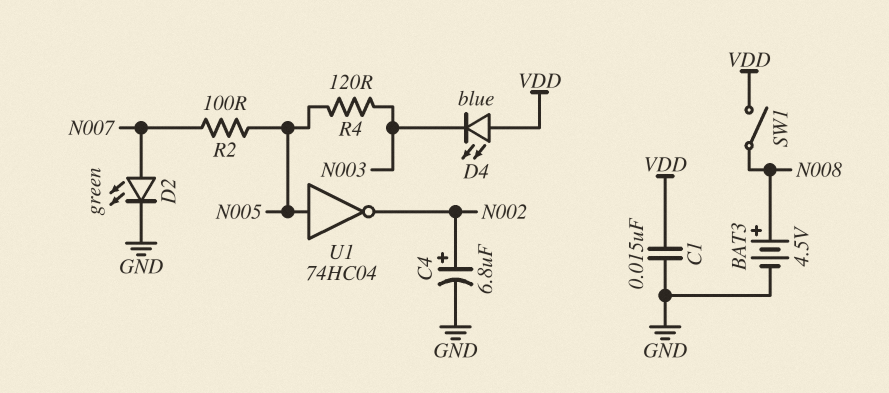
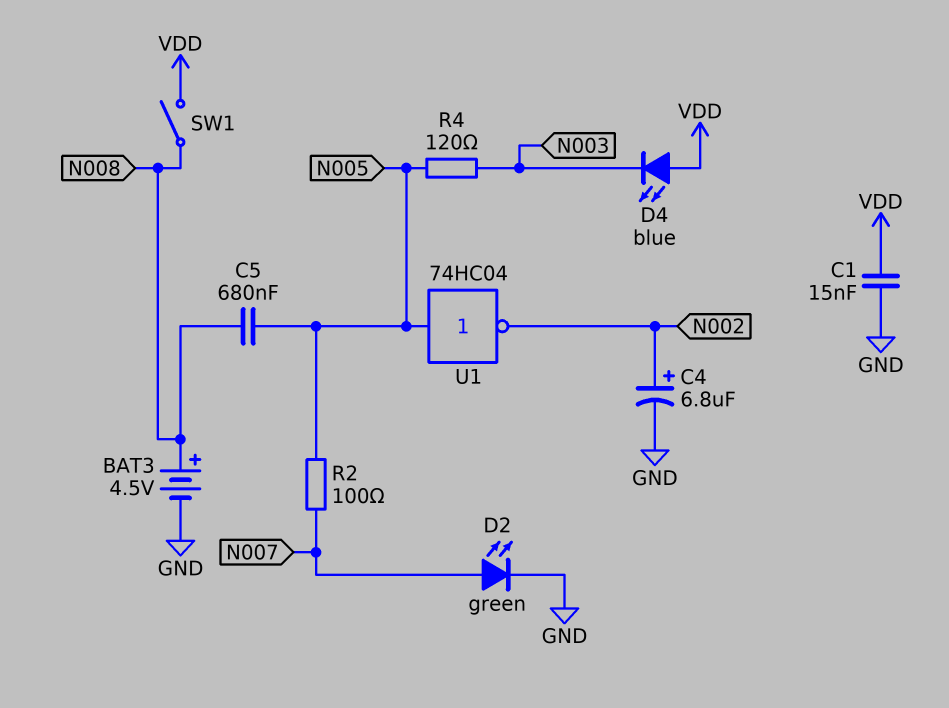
C5: none -> 680nF (N005, N008)

